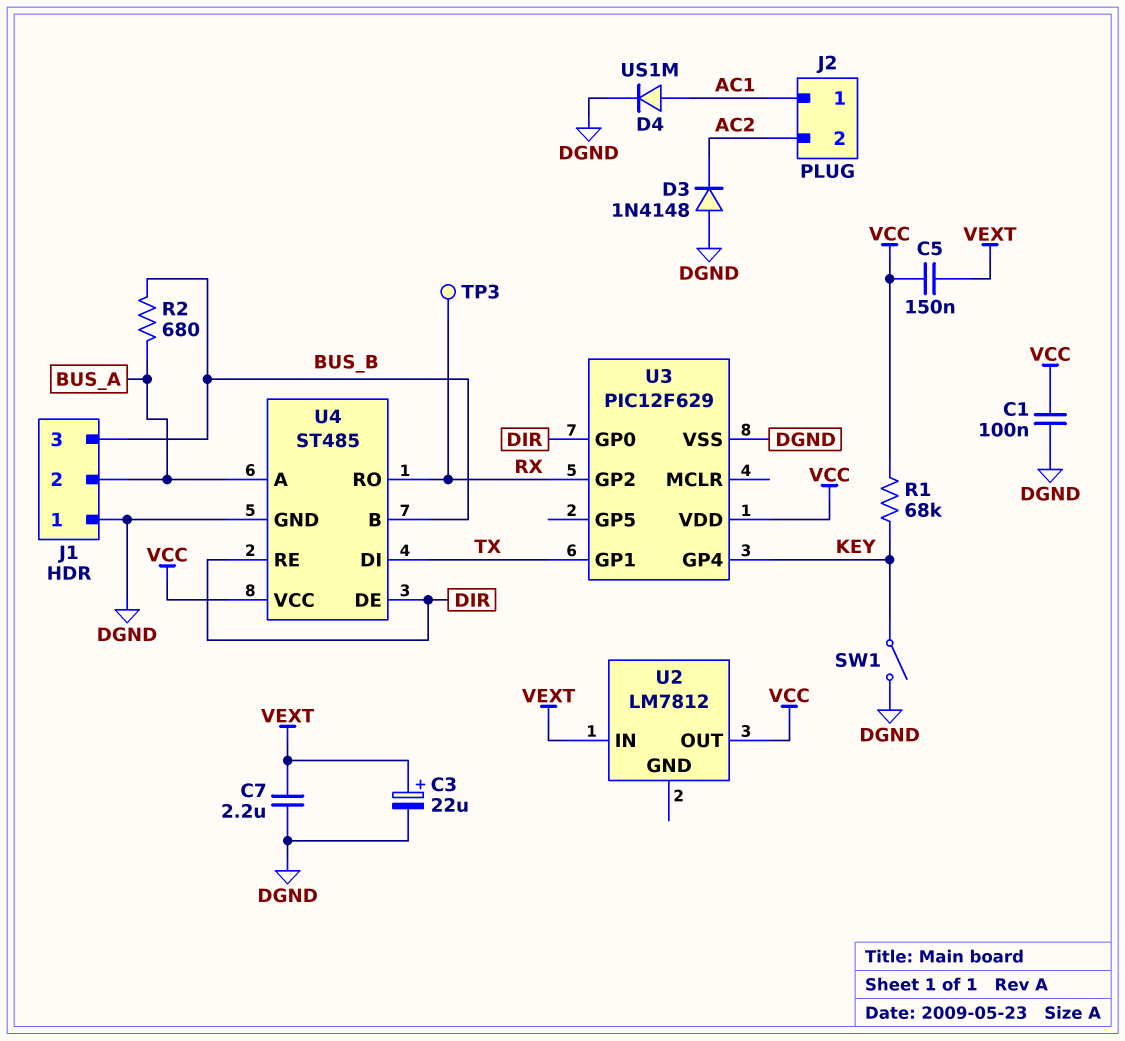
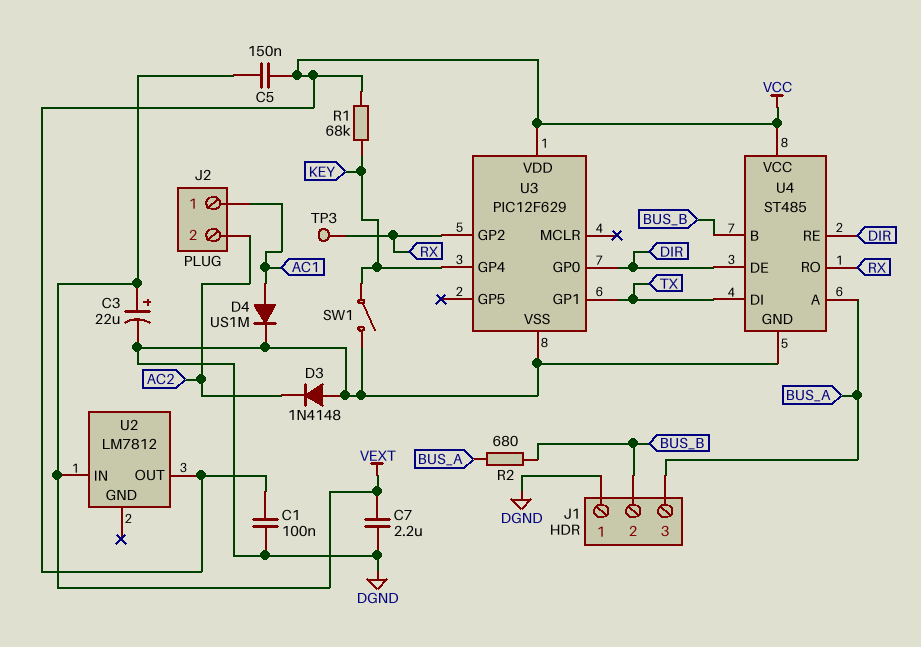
J1 pin 2: BUS_A -> BUS_B
J1 pin 3: BUS_B -> BUS_A

